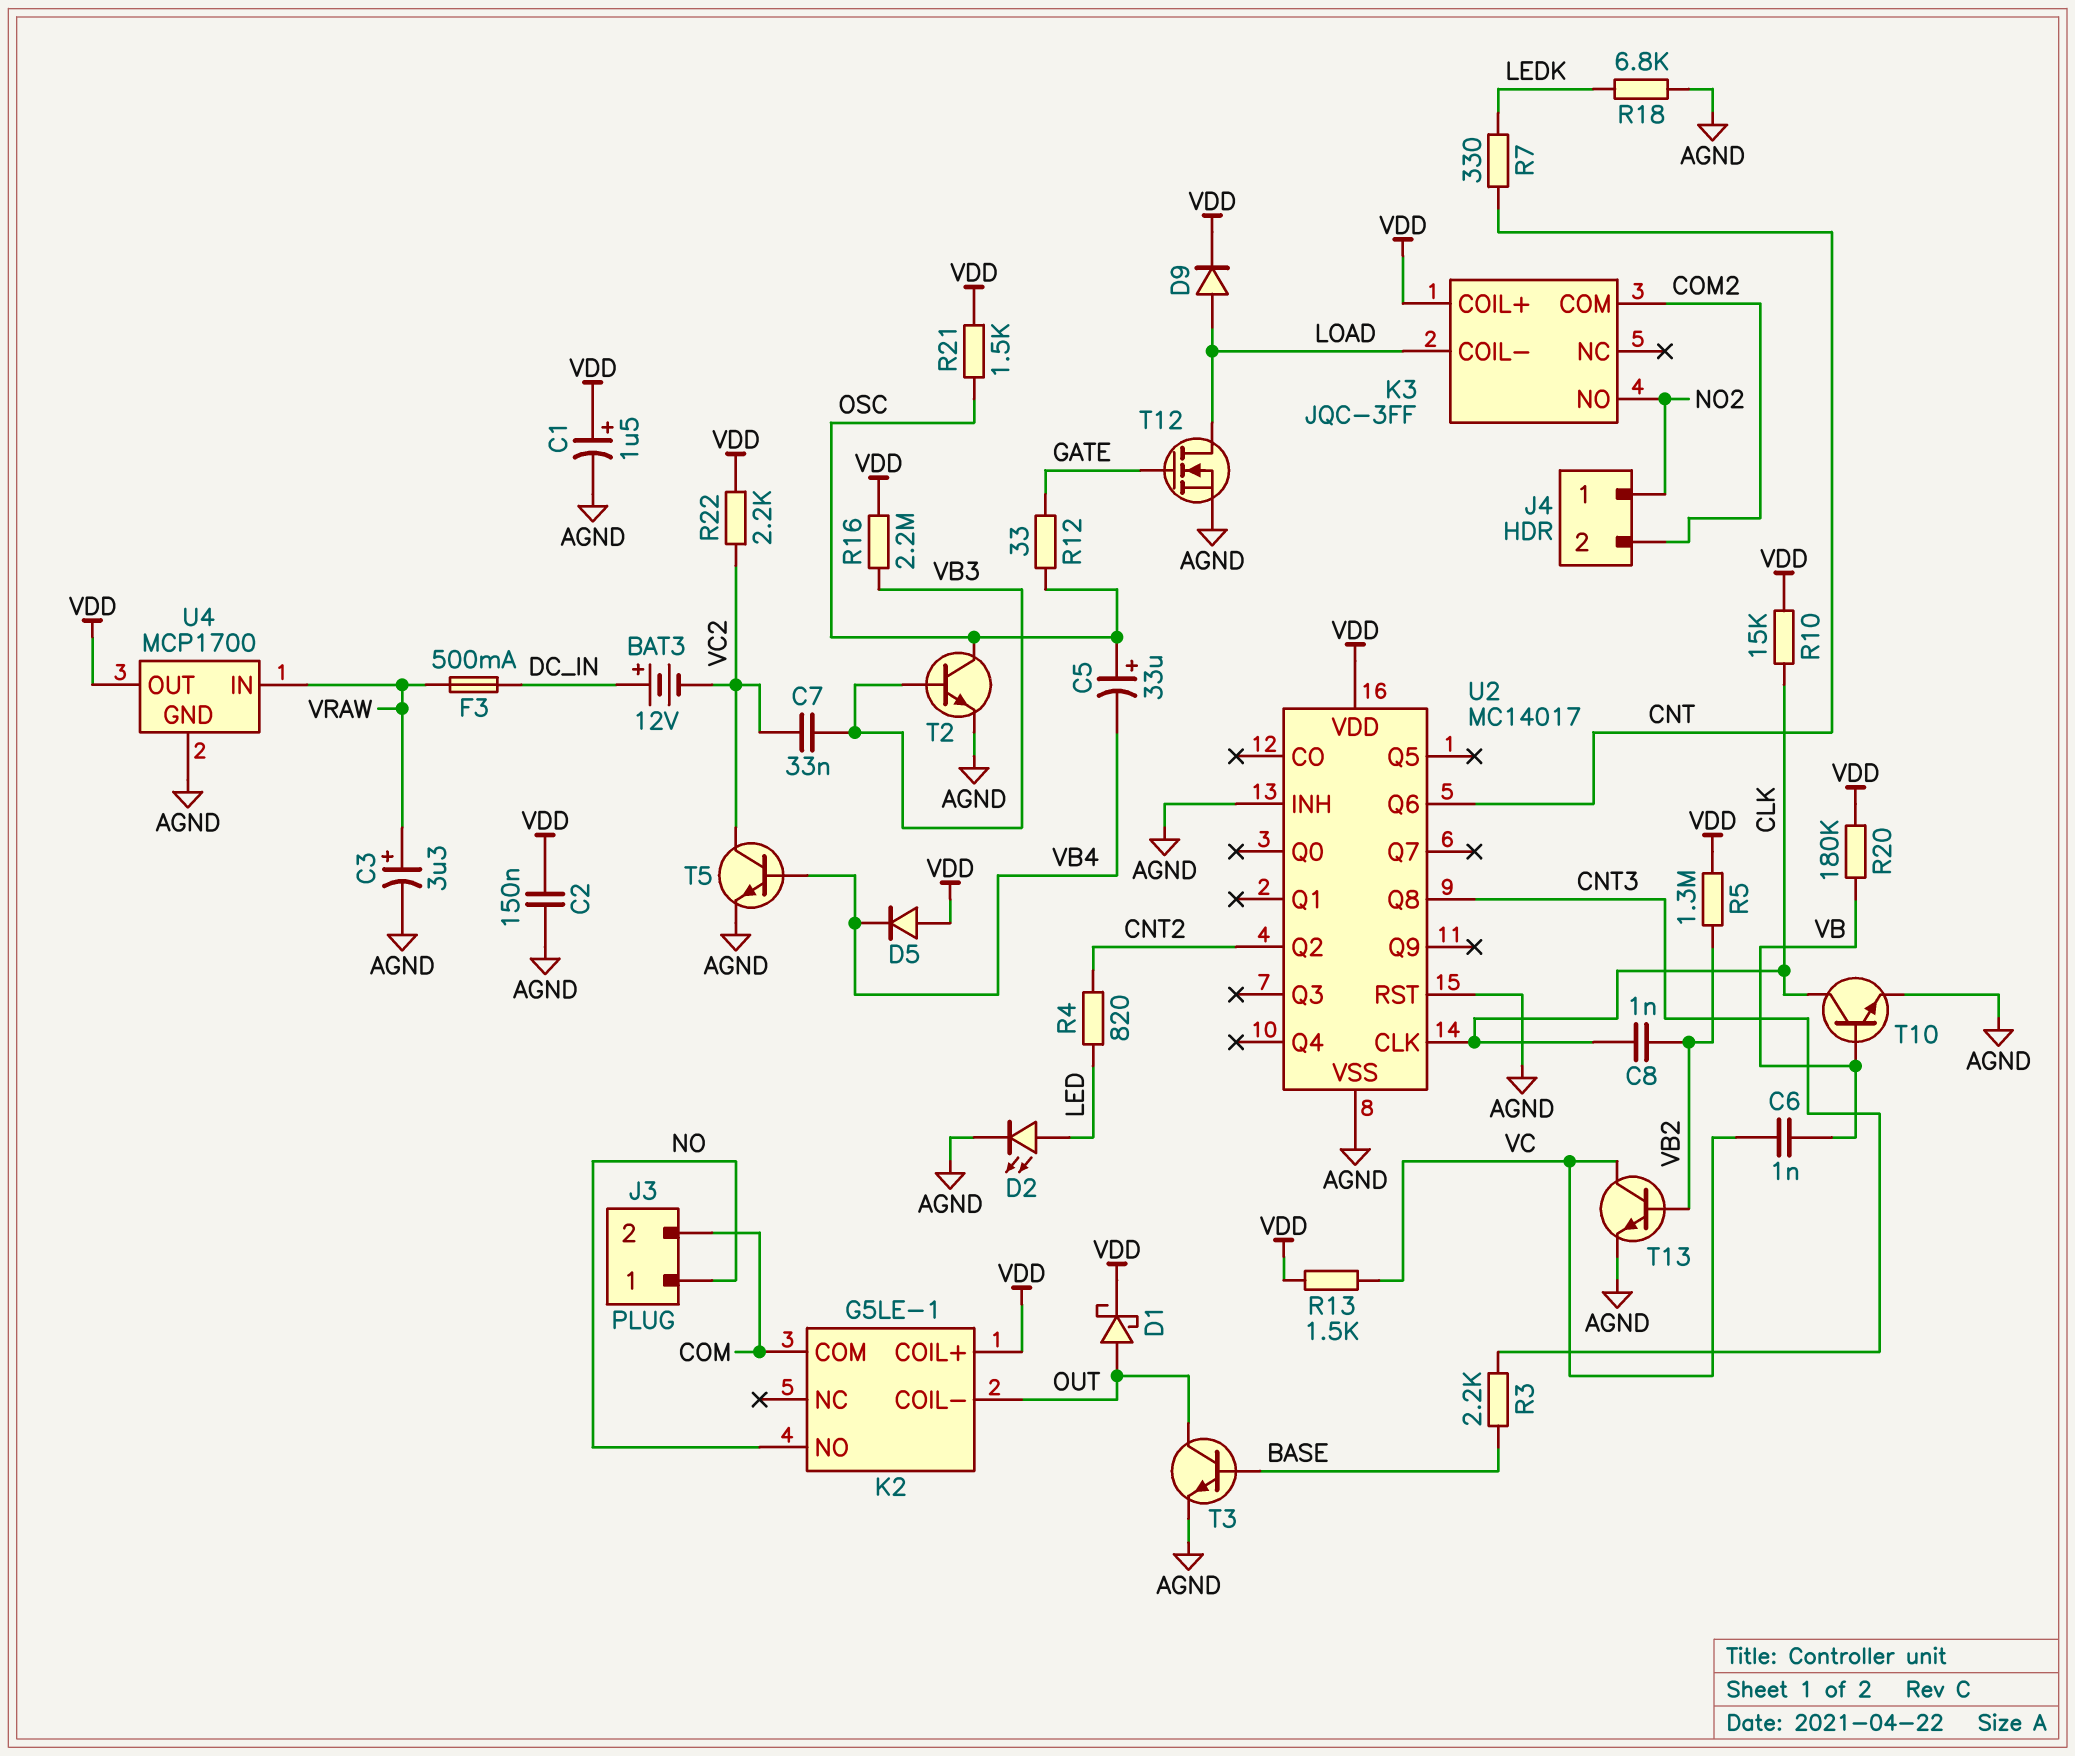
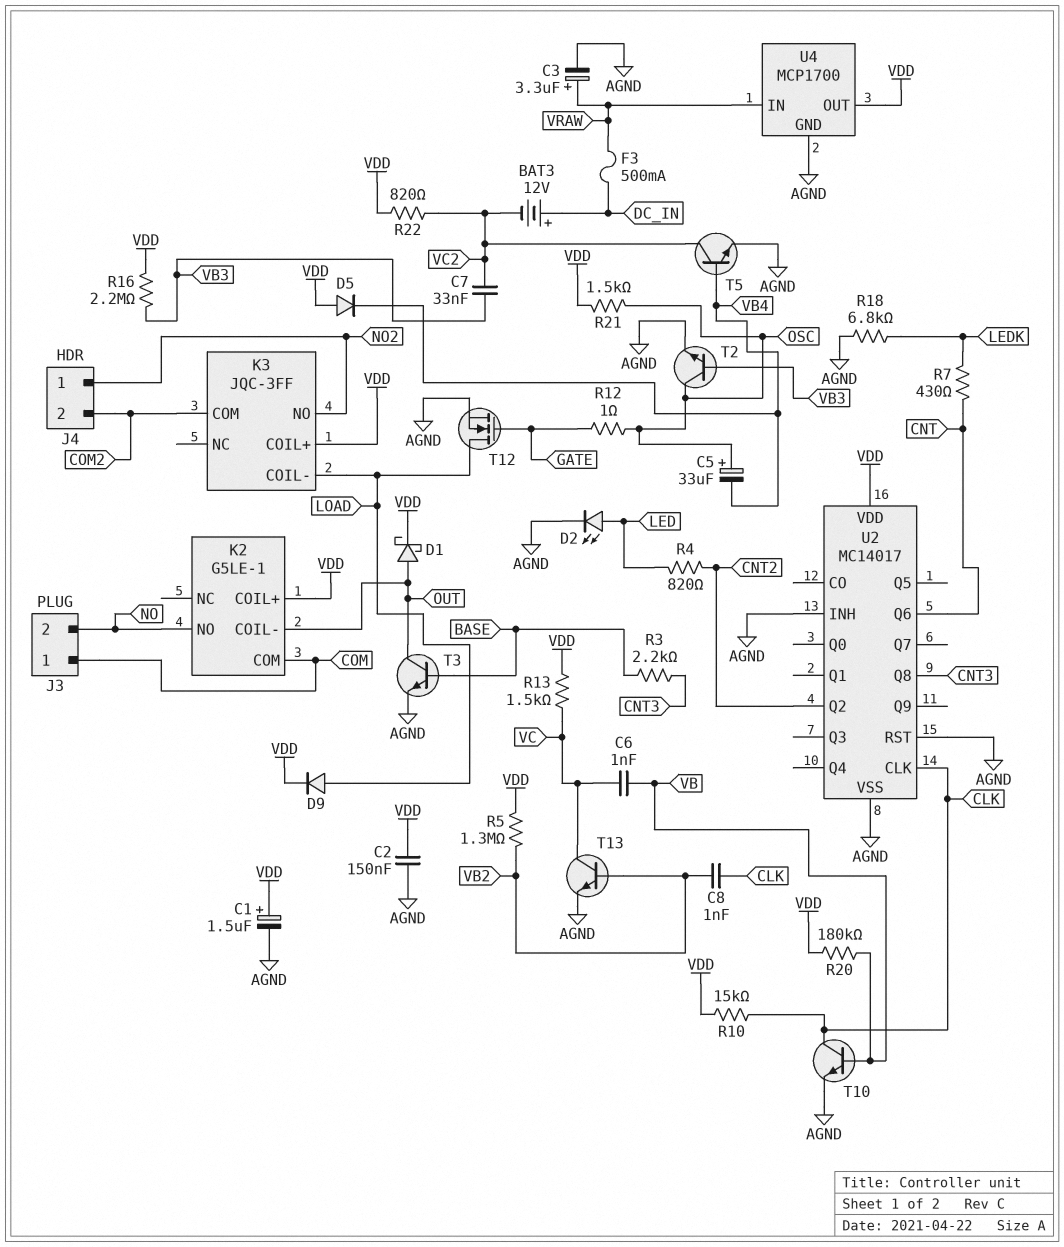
J3 pin 1: NO -> COM
J3 pin 2: COM -> NO
R7: 330 (CNT, LEDK) -> 430 (CNT, LEDK)
R12: 33 (GATE, OSC) -> 1 (GATE, OSC)
R22: 2.2k (VC2, VDD) -> 820 (VC2, VDD)

